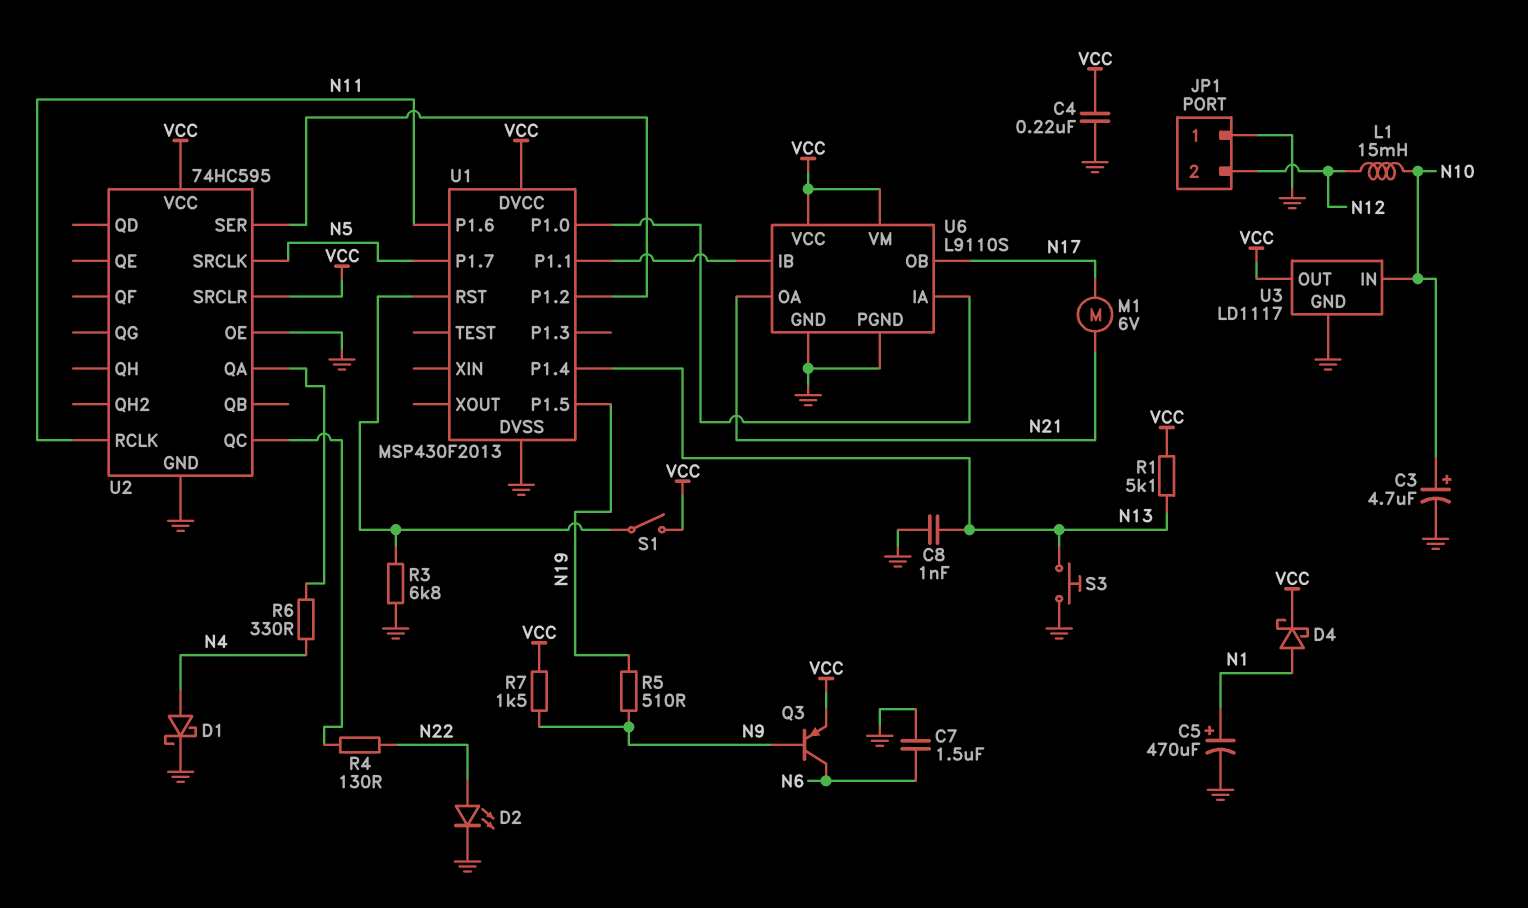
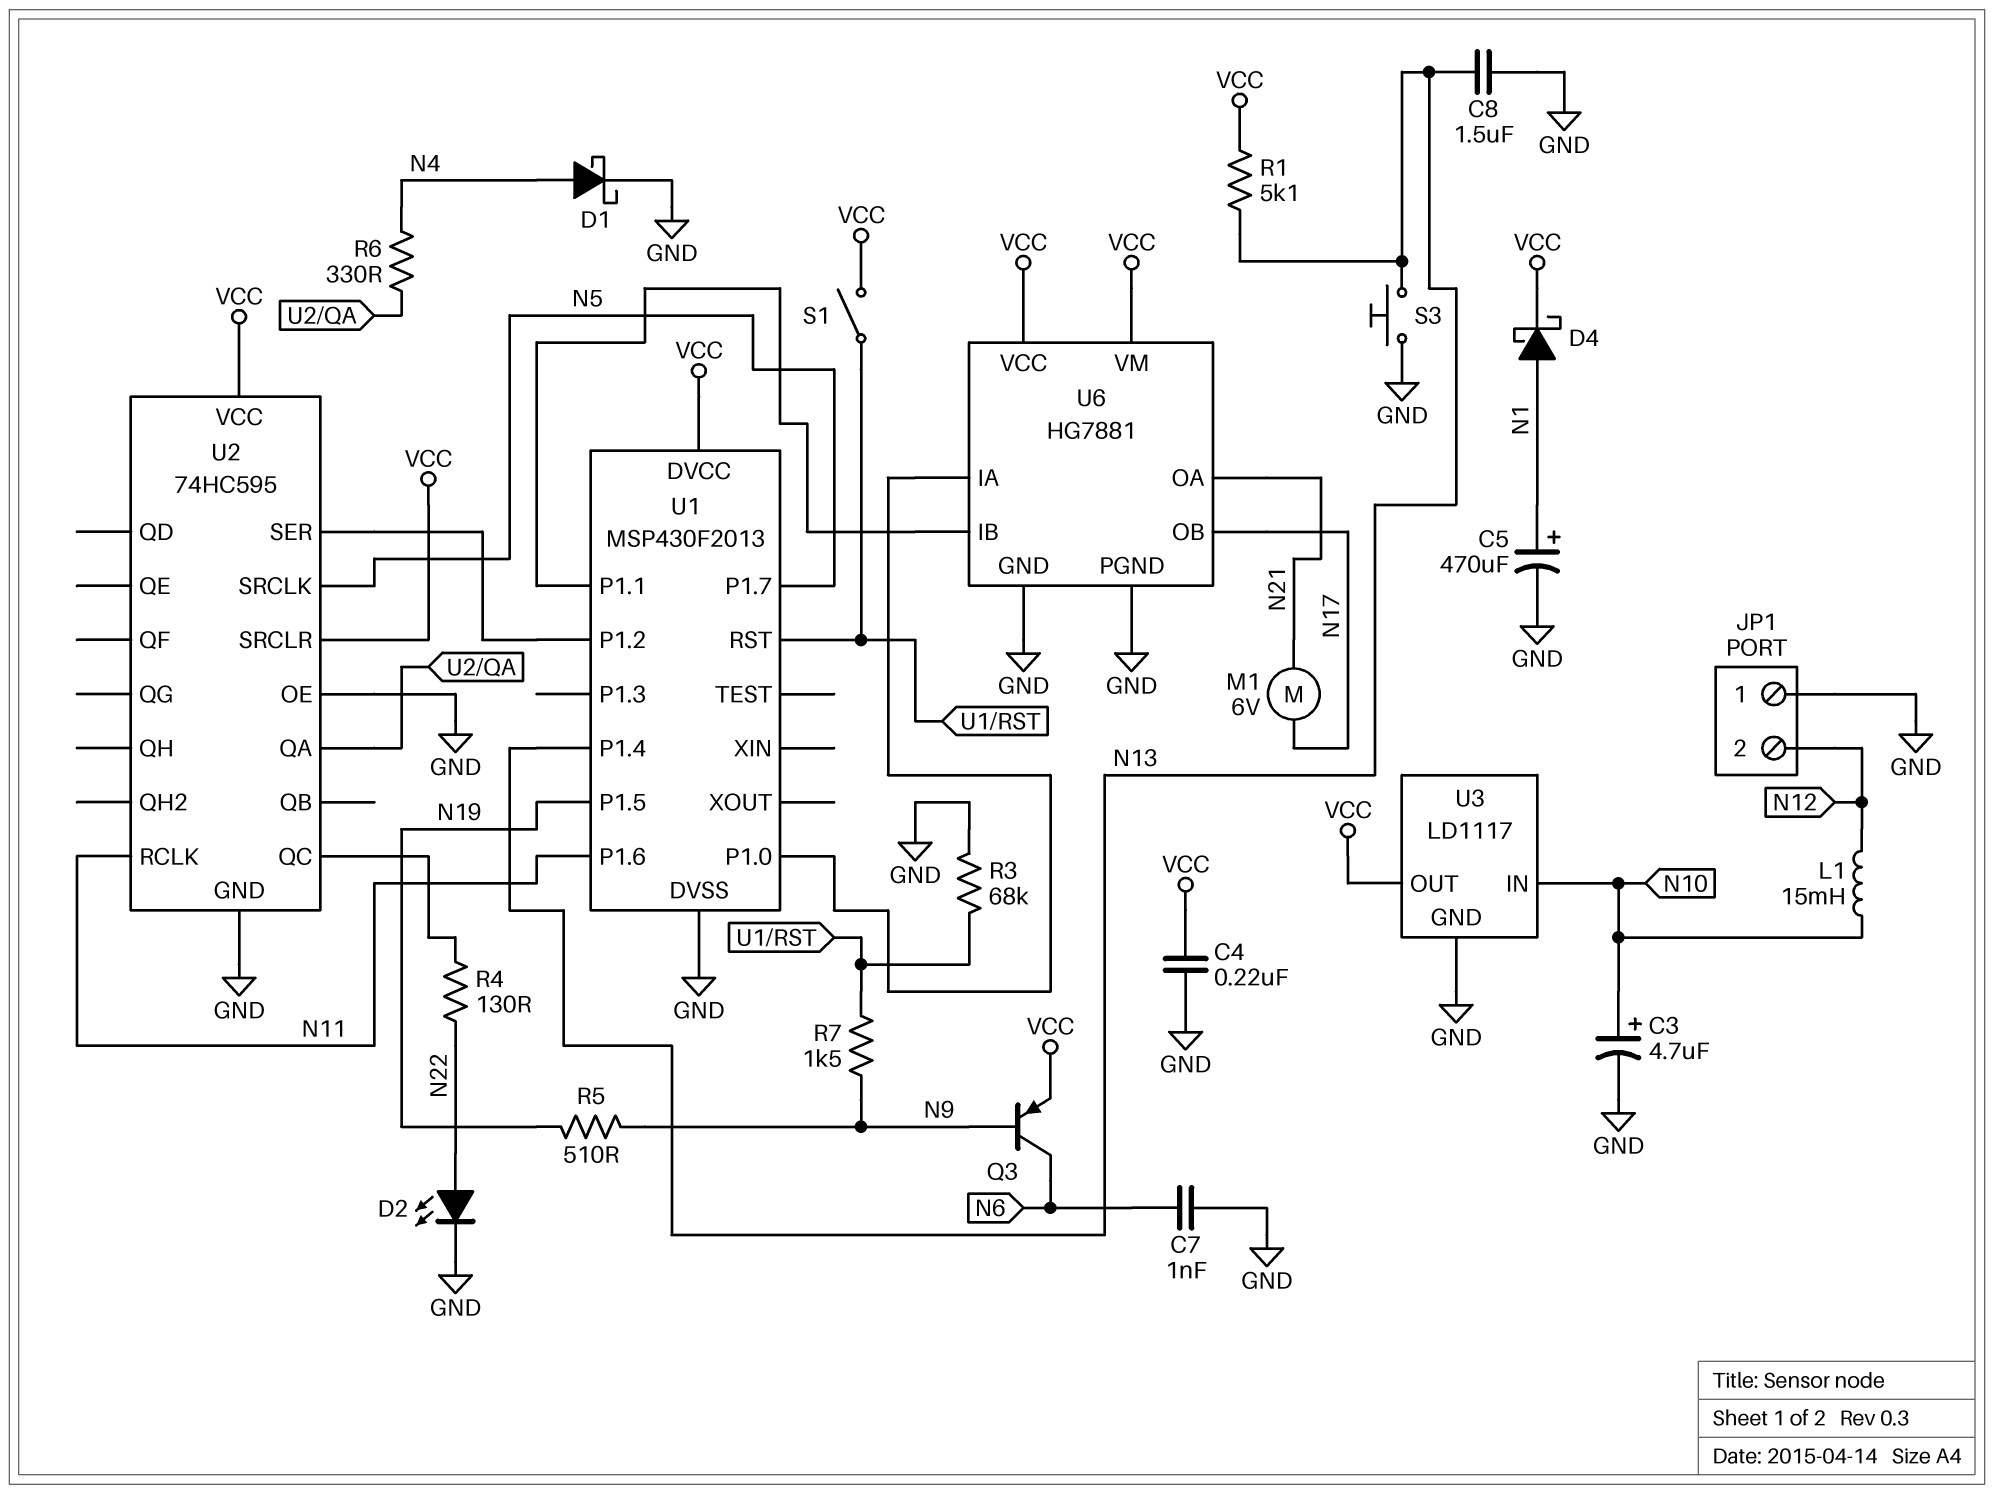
C7: 1.5uF (GND, N6) -> 1nF (GND, N6)
C8: 1nF (GND, N13) -> 1.5uF (GND, N13)
R3: 6.8k (GND, U1/RST) -> 68k (GND, U1/RST)
R7: 1.5k (N9, VCC) -> 1.5k (N9, U1/RST)
U6: L9110S -> HG7881

